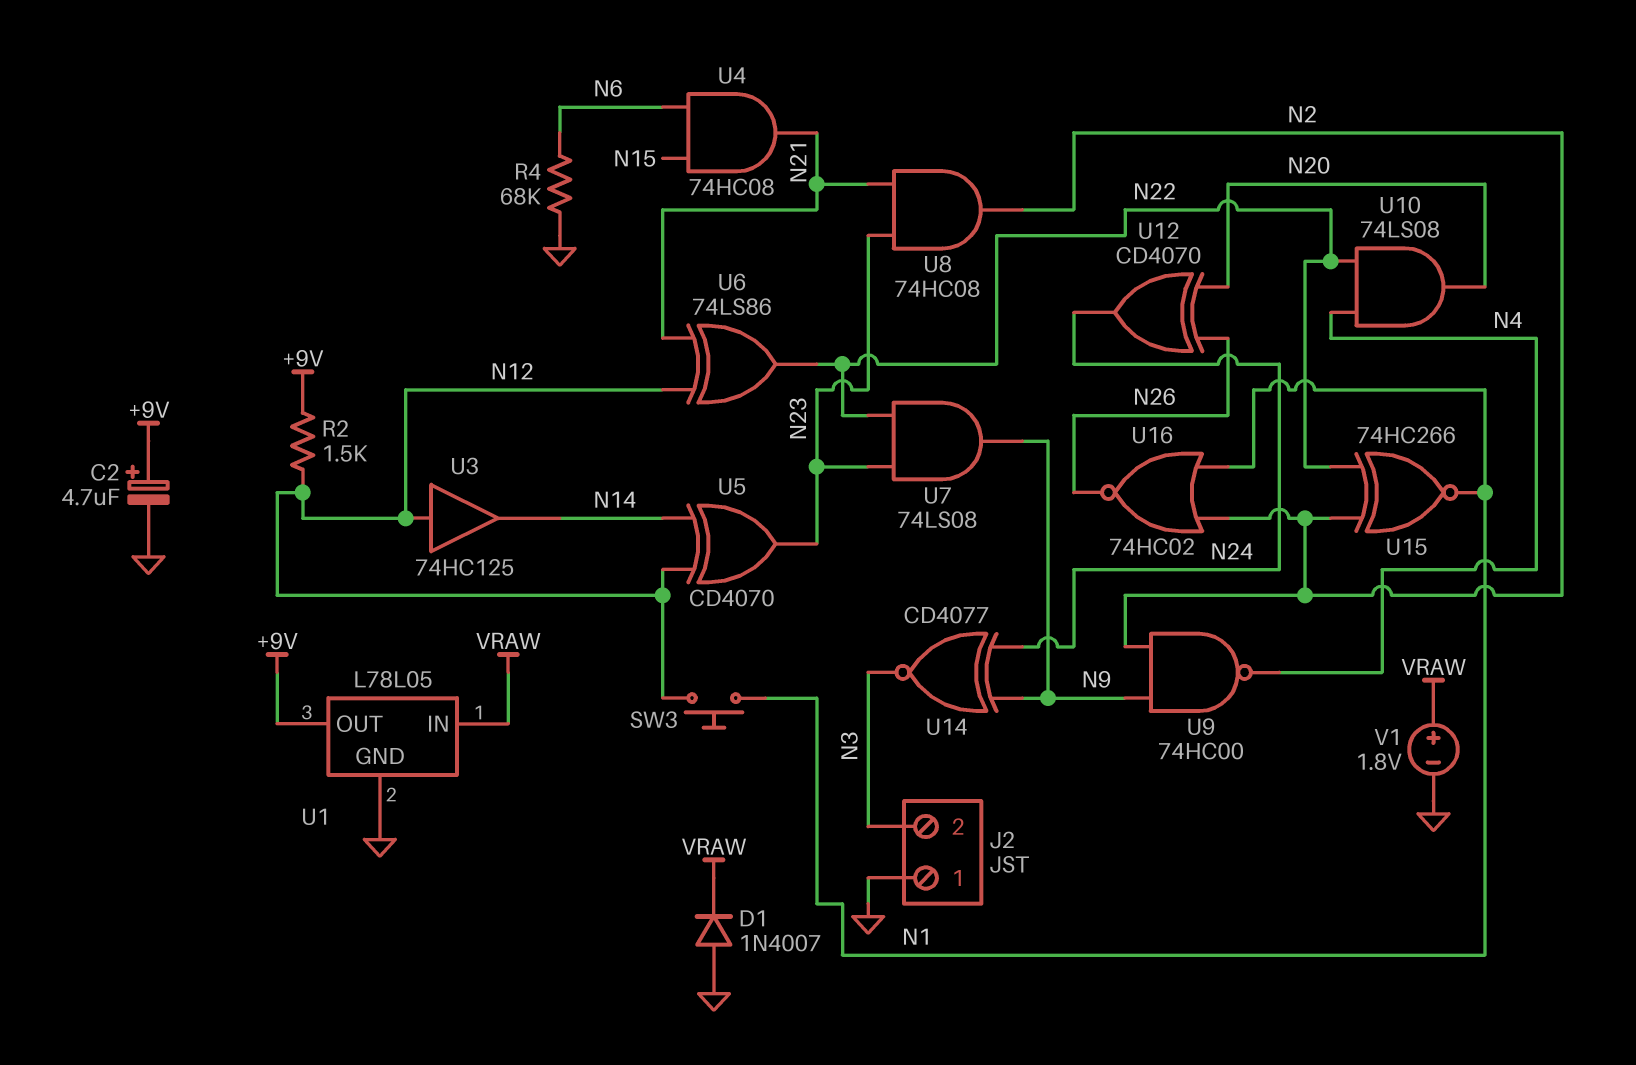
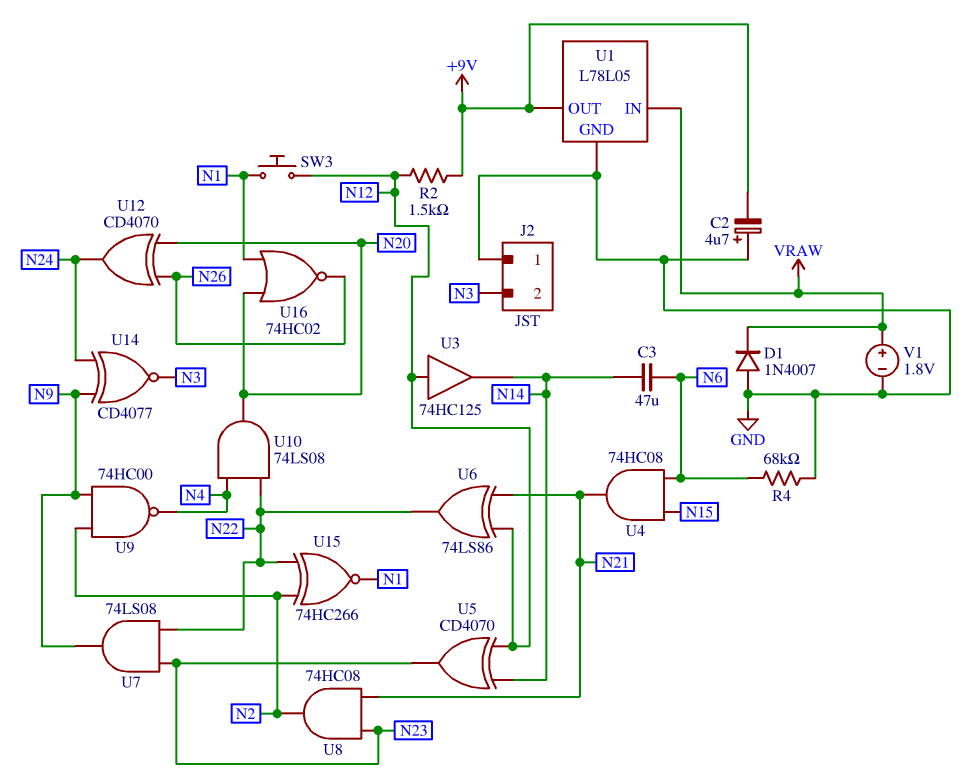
C2: 4.7uF (plus +9V, minus GND) -> 4.7uF (plus GND, minus +9V)
C3: none -> 47uF (N6, N14)
U16: NOR 74HC02 (in N1, in N2, out N26) -> NOR 74HC02 (in N1, in N20, out N26)

